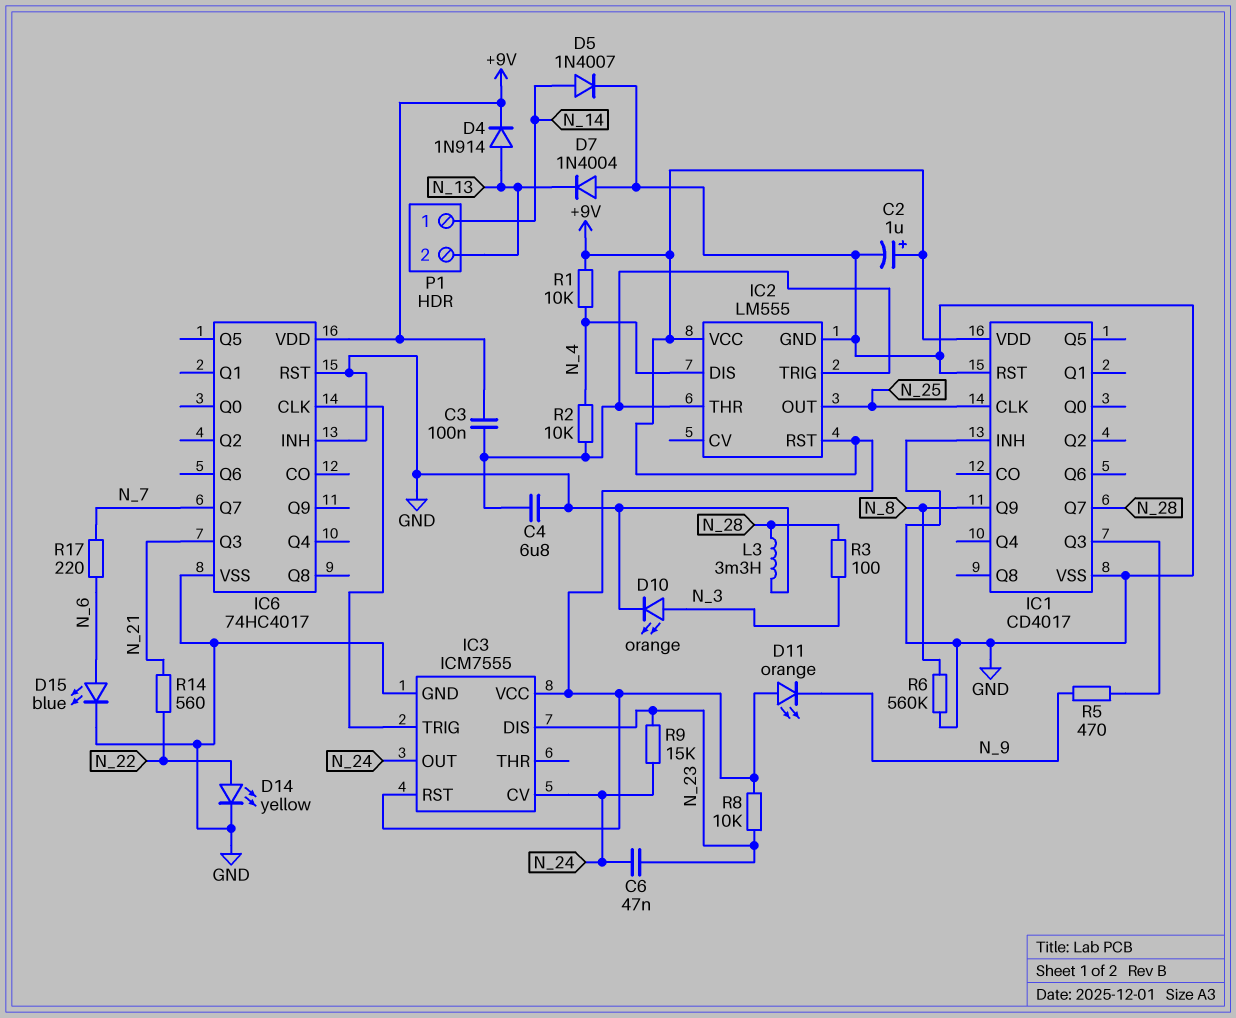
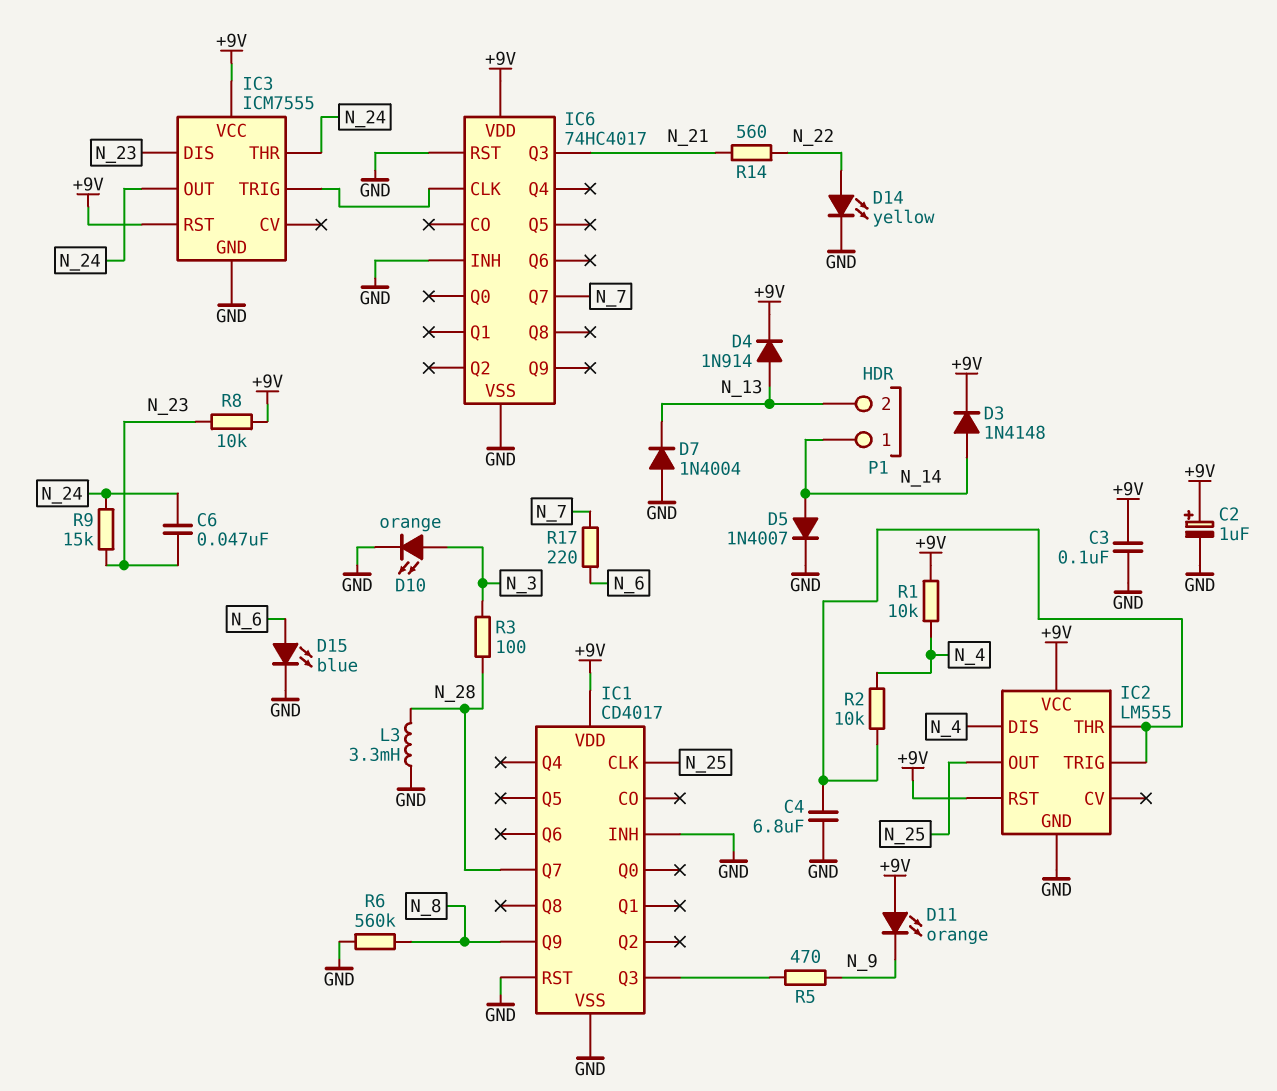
C3: 100nF (+9V, IC2/THR) -> 100nF (+9V, GND)
D3: none -> diode 1N4148 (A N_14, K +9V)
IC3 pin CV: N_24 -> none
IC3 pin THR: none -> N_24

